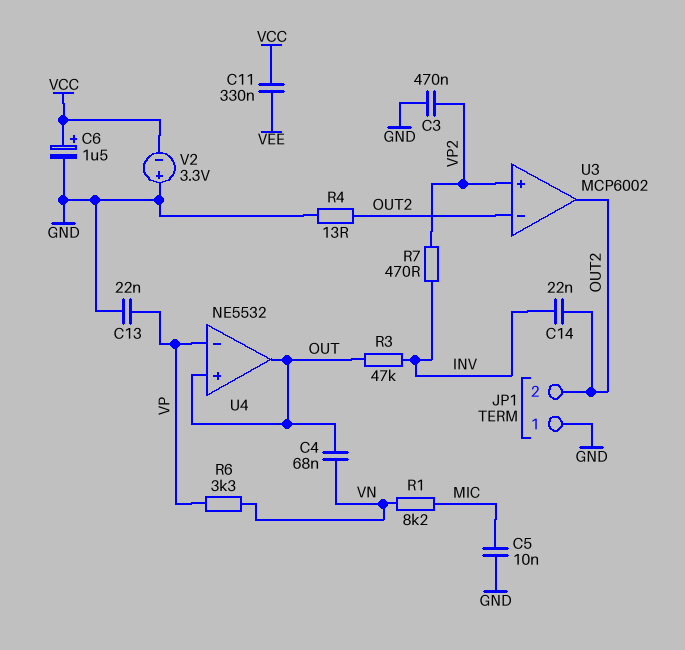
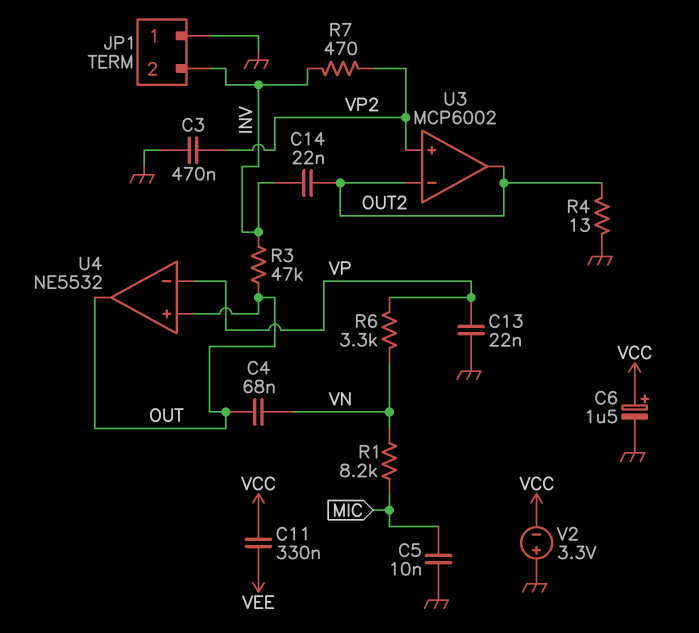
JP1 pin 2: OUT2 -> INV

